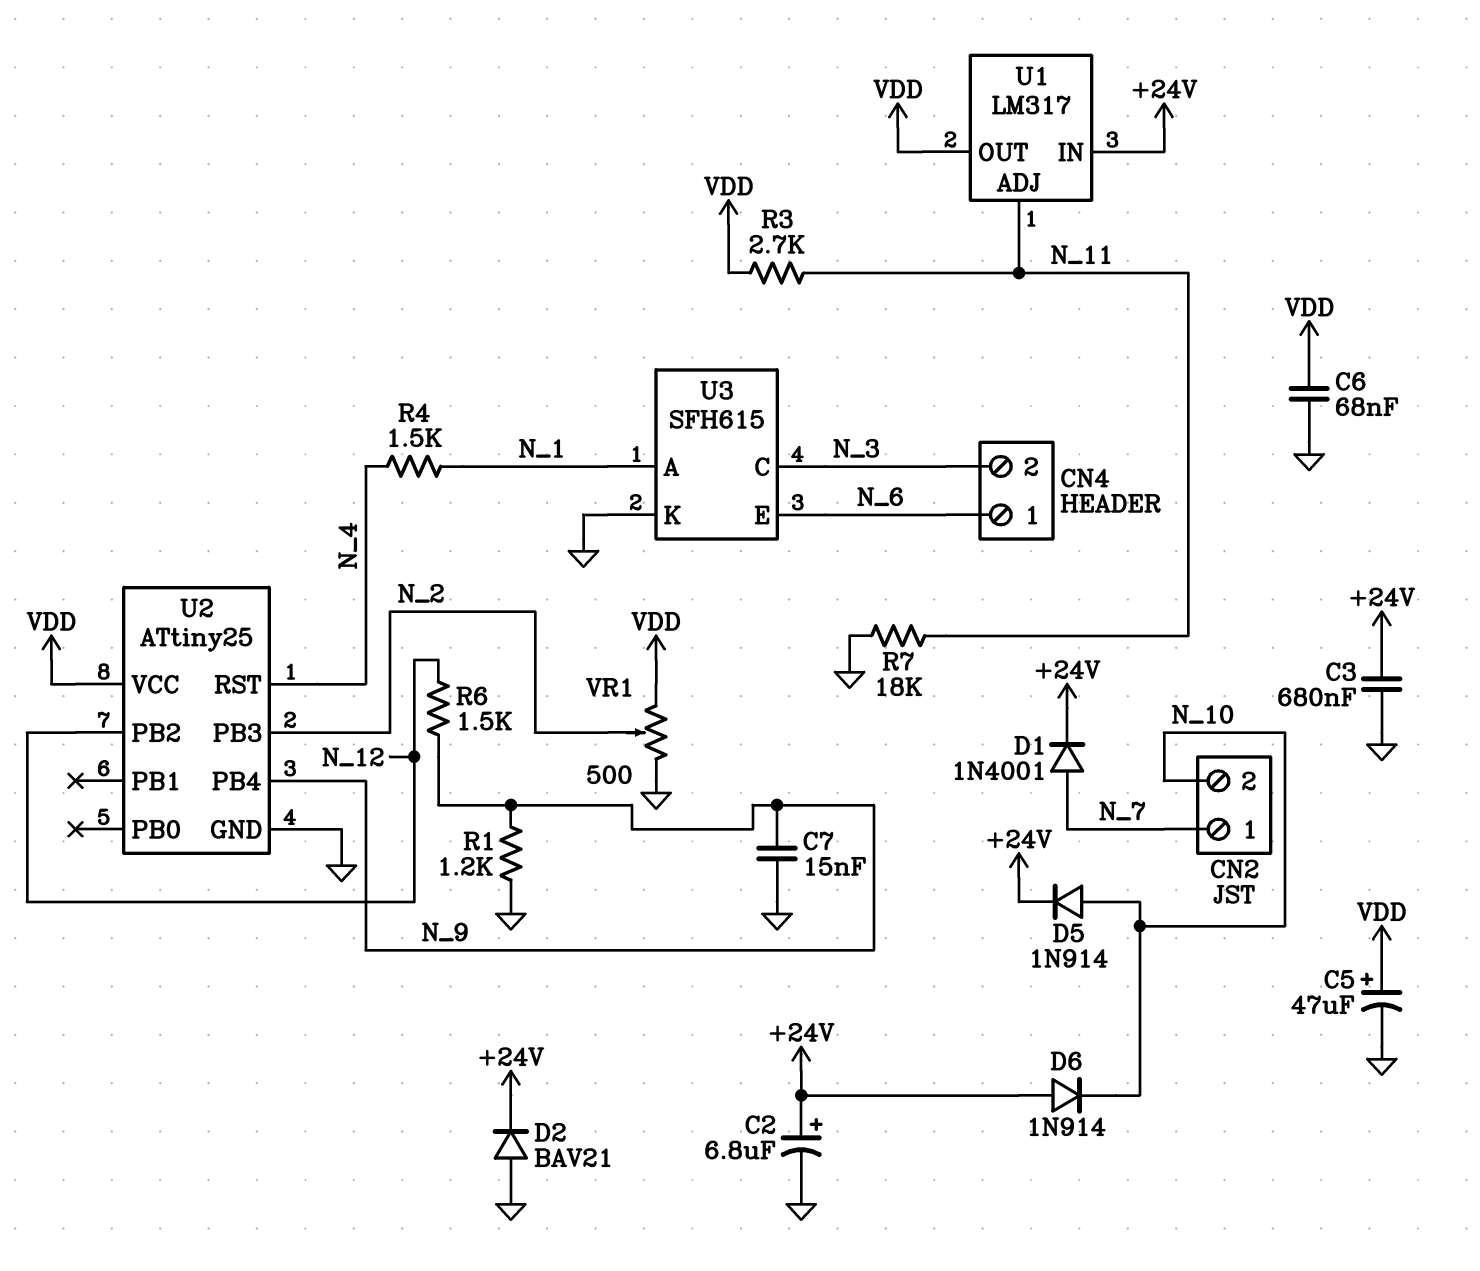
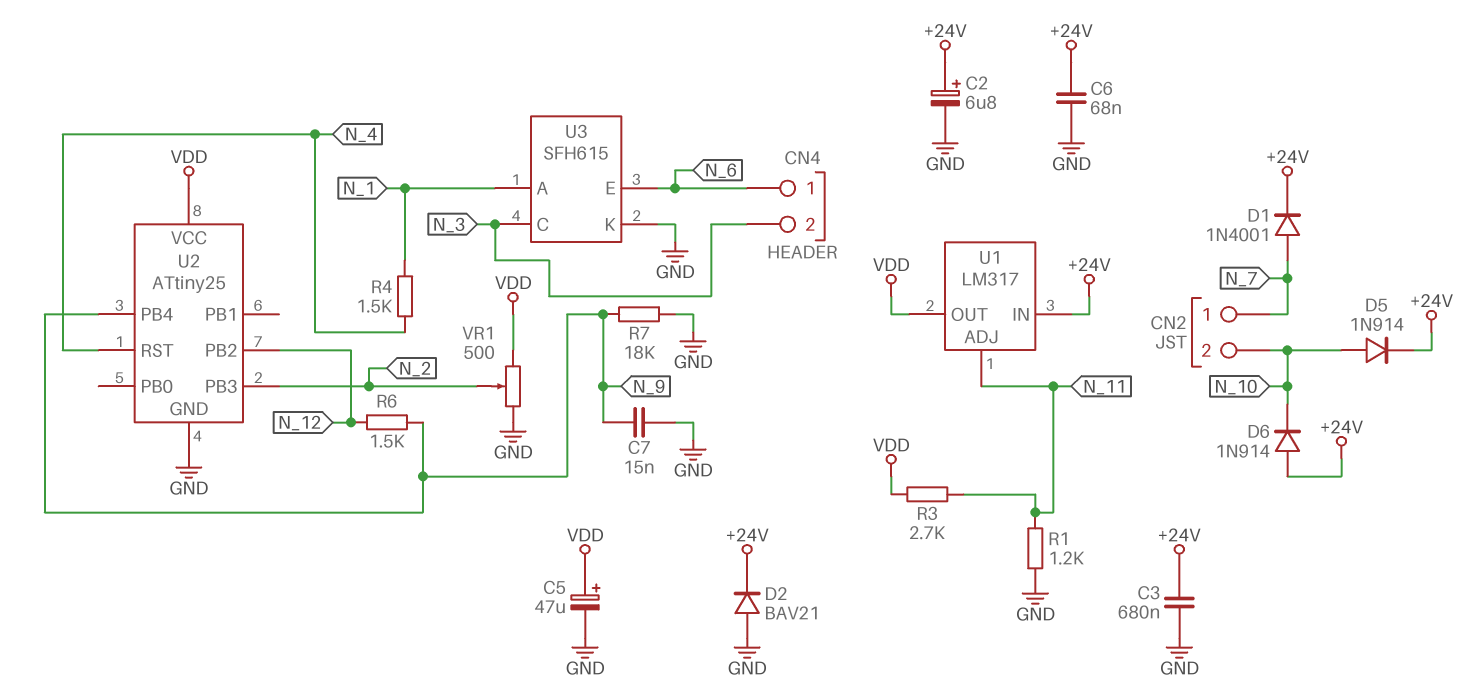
C6: 68nF (GND, VDD) -> 68nF (+24V, GND)
R1: 1.2k (GND, N_9) -> 1.2k (GND, N_11)
R7: 18k (GND, N_11) -> 18k (GND, N_9)

